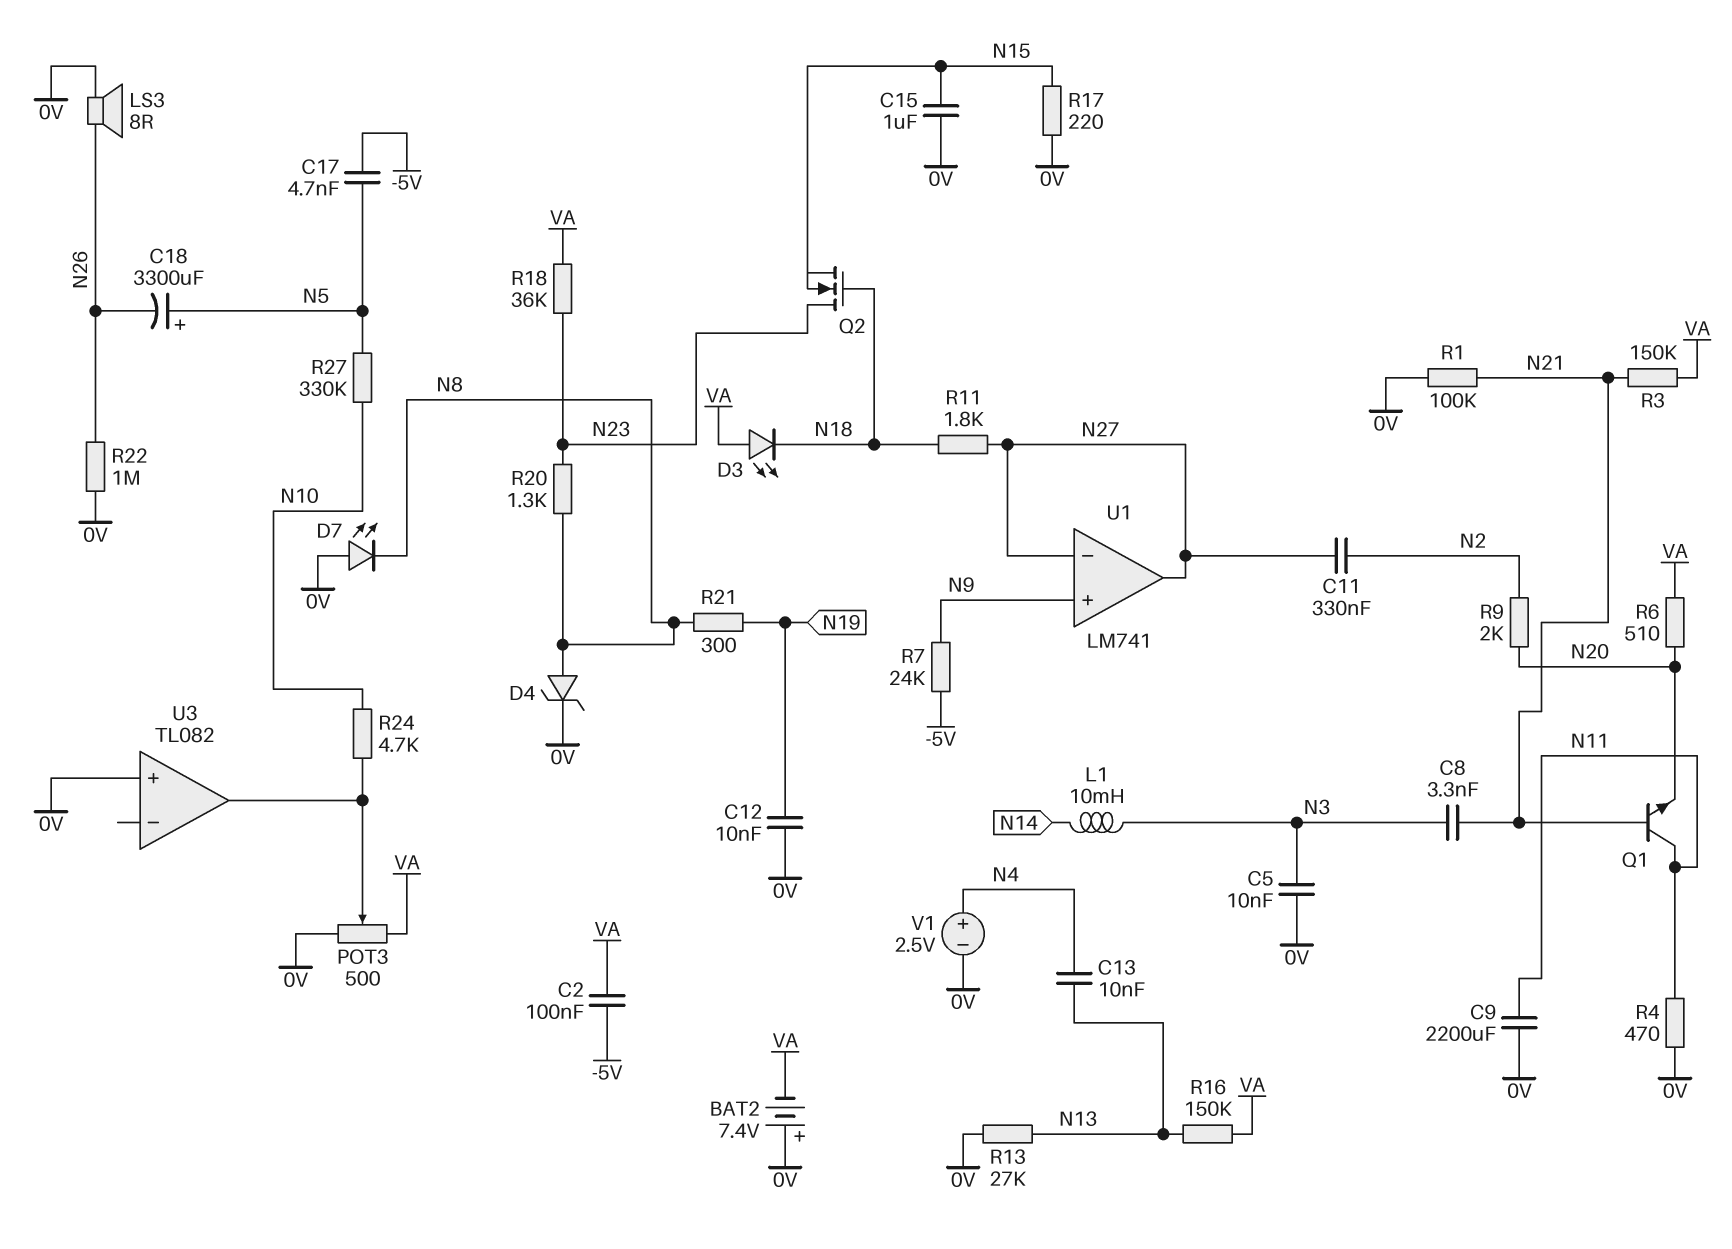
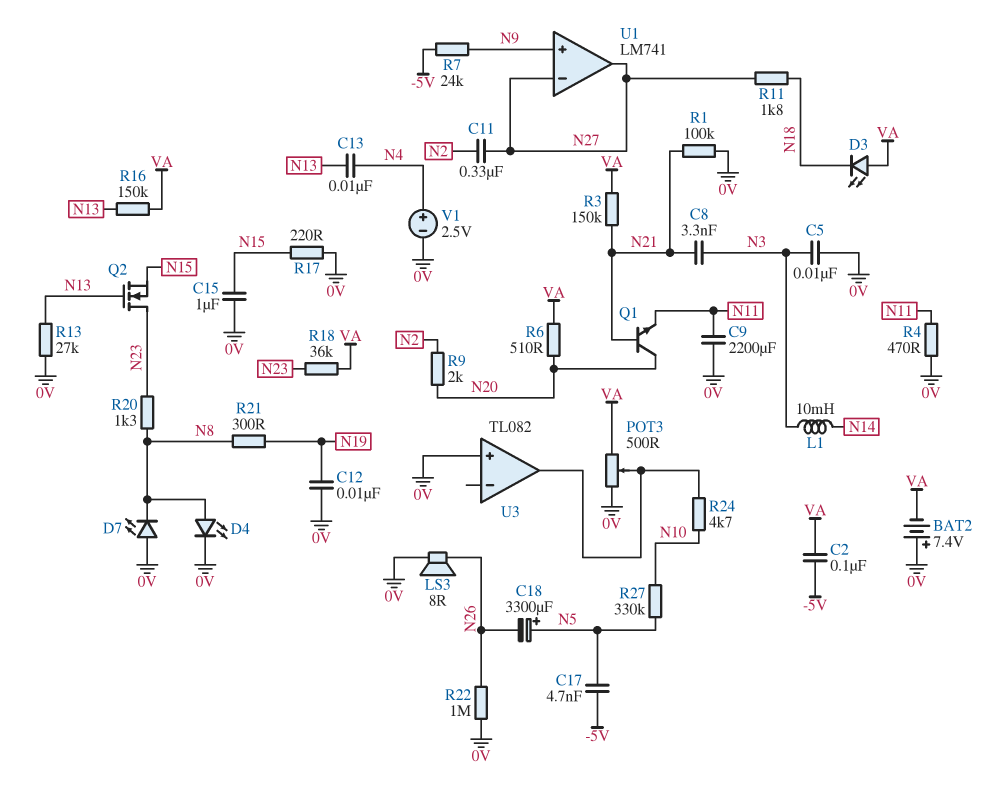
D4: zener (A N8, K 0V) -> LED (A N8, K 0V)
Q1: NPN (B N21, C N11, E N20) -> NPN (B N21, C N20, E N11)
Q2: NMOS (G N18, D N23, S N15) -> NMOS (G N13, D N23, S N15)

